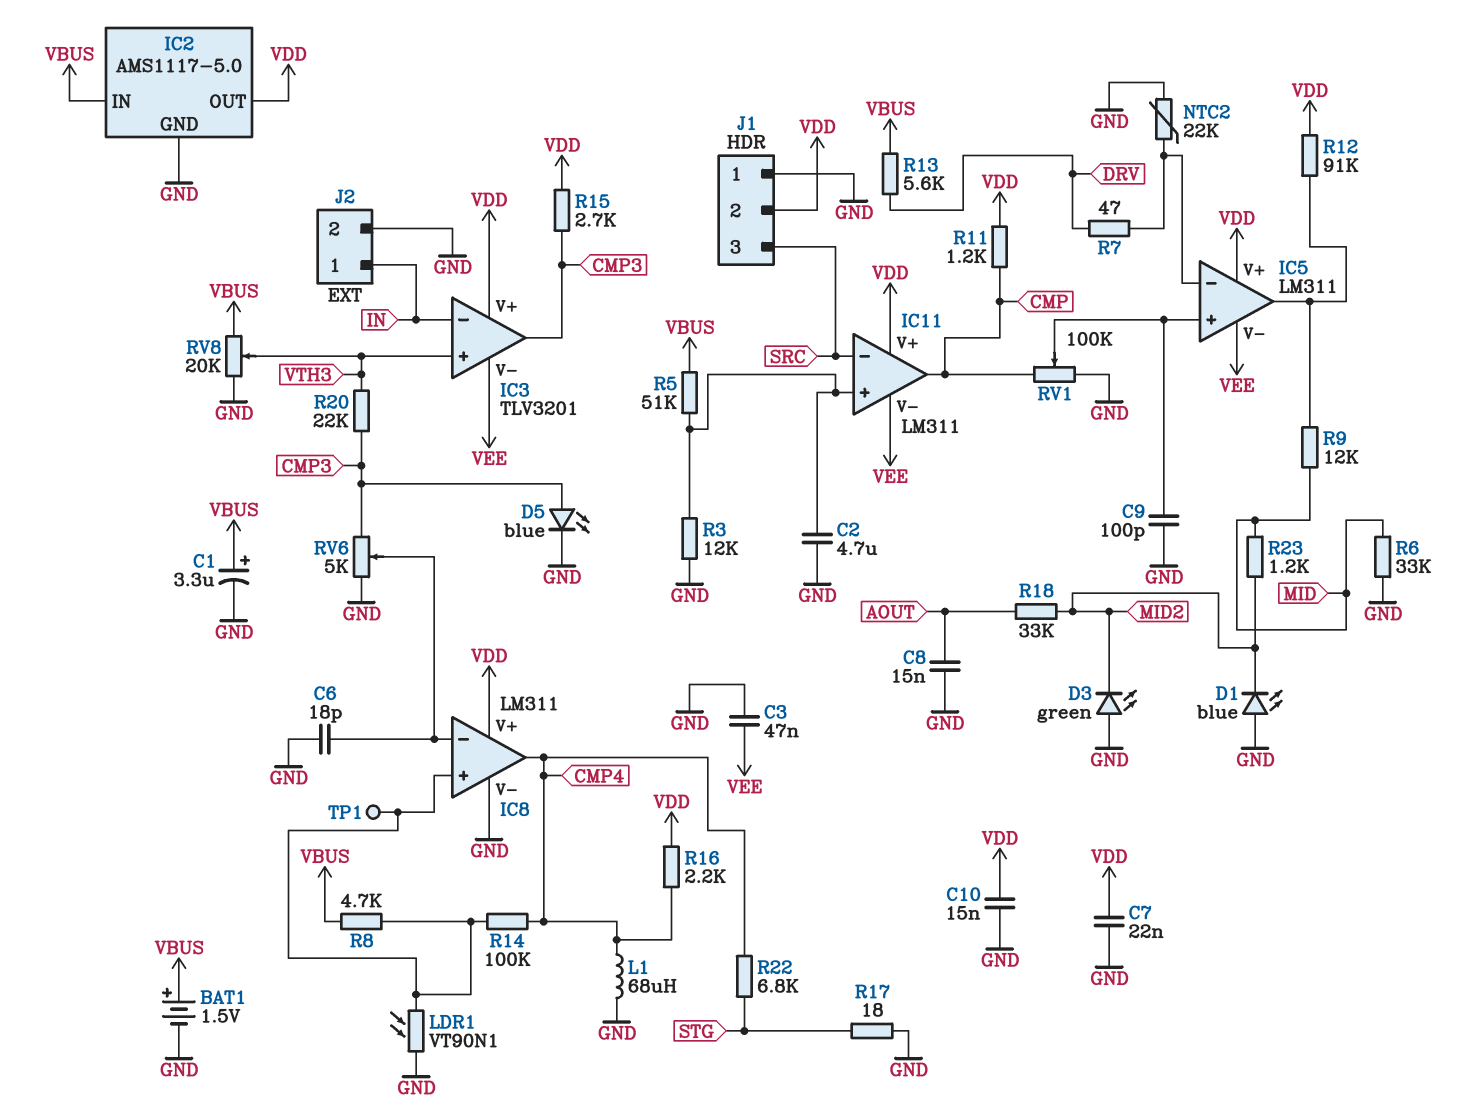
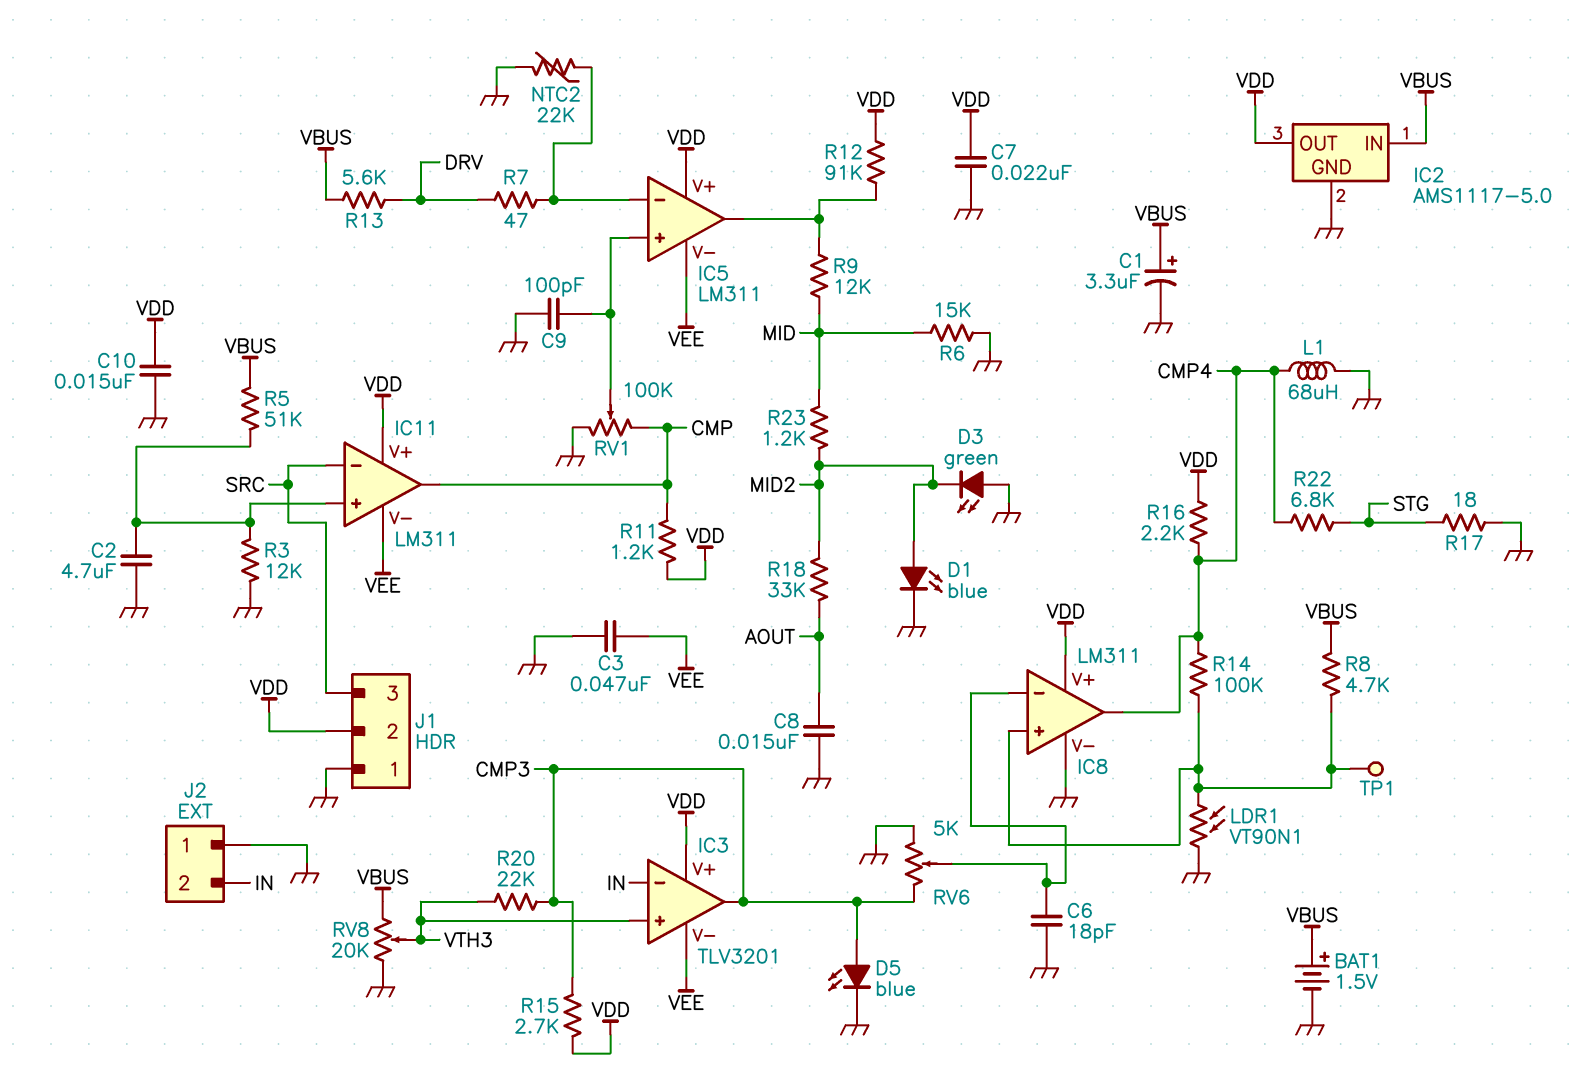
D1: LED blue (A GND, K MID2) -> LED blue (A MID2, K GND)
J2 pin 1: IN -> GND
J2 pin 2: GND -> IN
R6: 33k (GND, MID) -> 15k (GND, MID)

